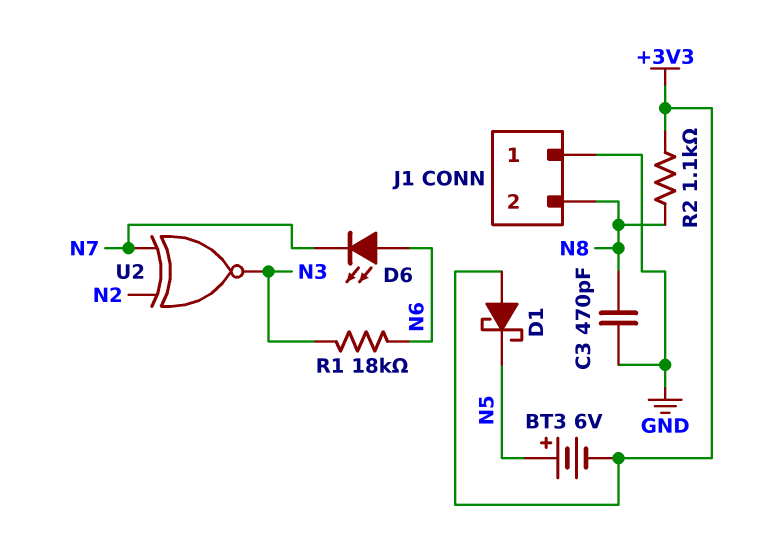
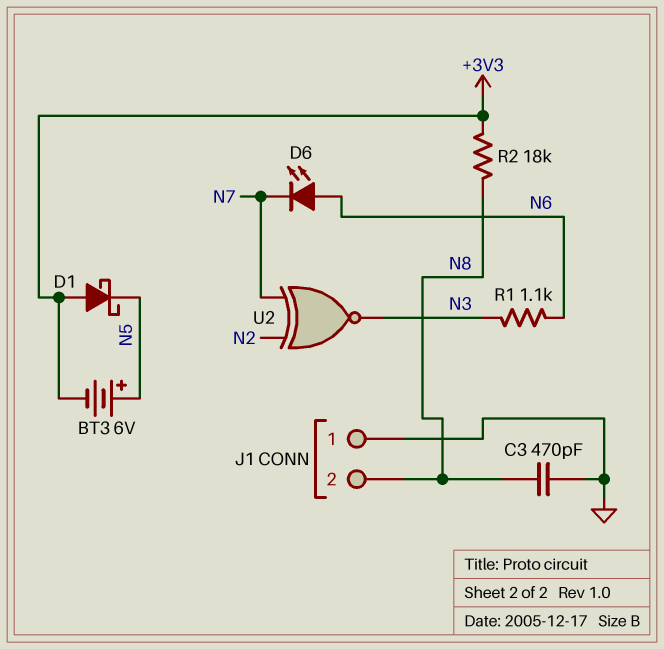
R1: 18k (N3, N6) -> 1.1k (N3, N6)
R2: 1.1k (+3V3, N8) -> 18k (+3V3, N8)

